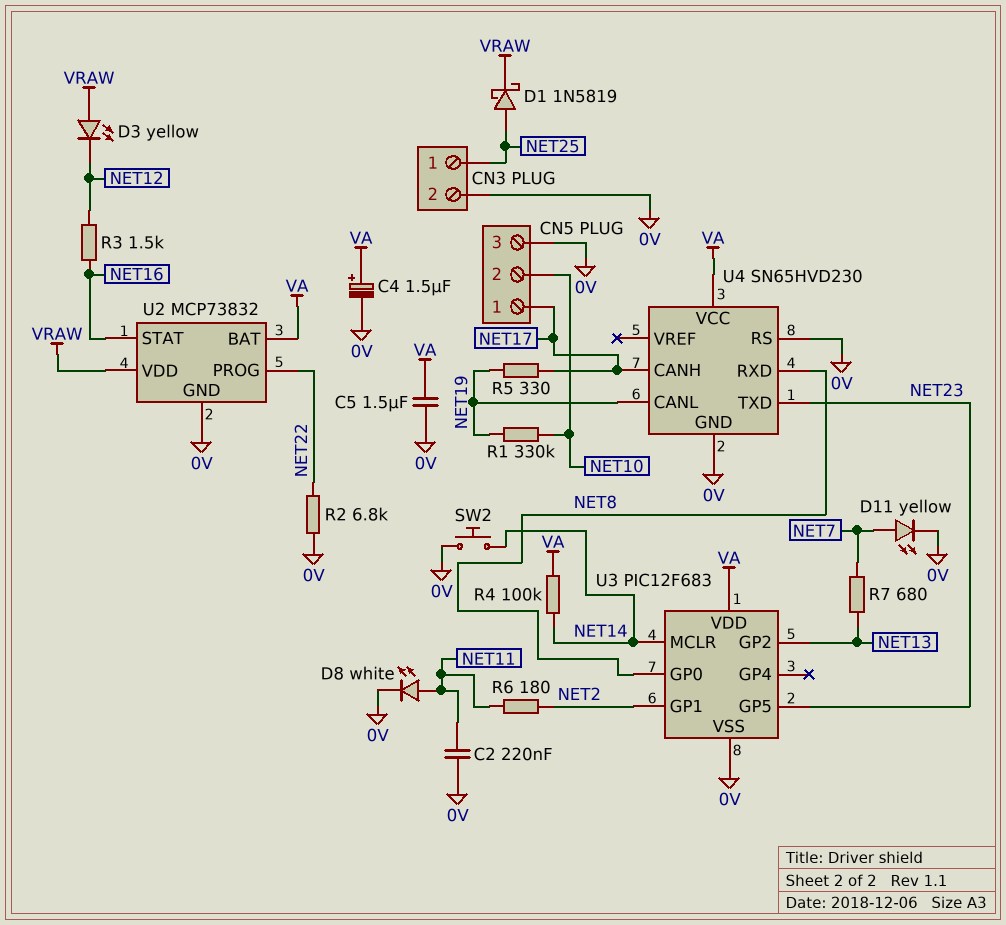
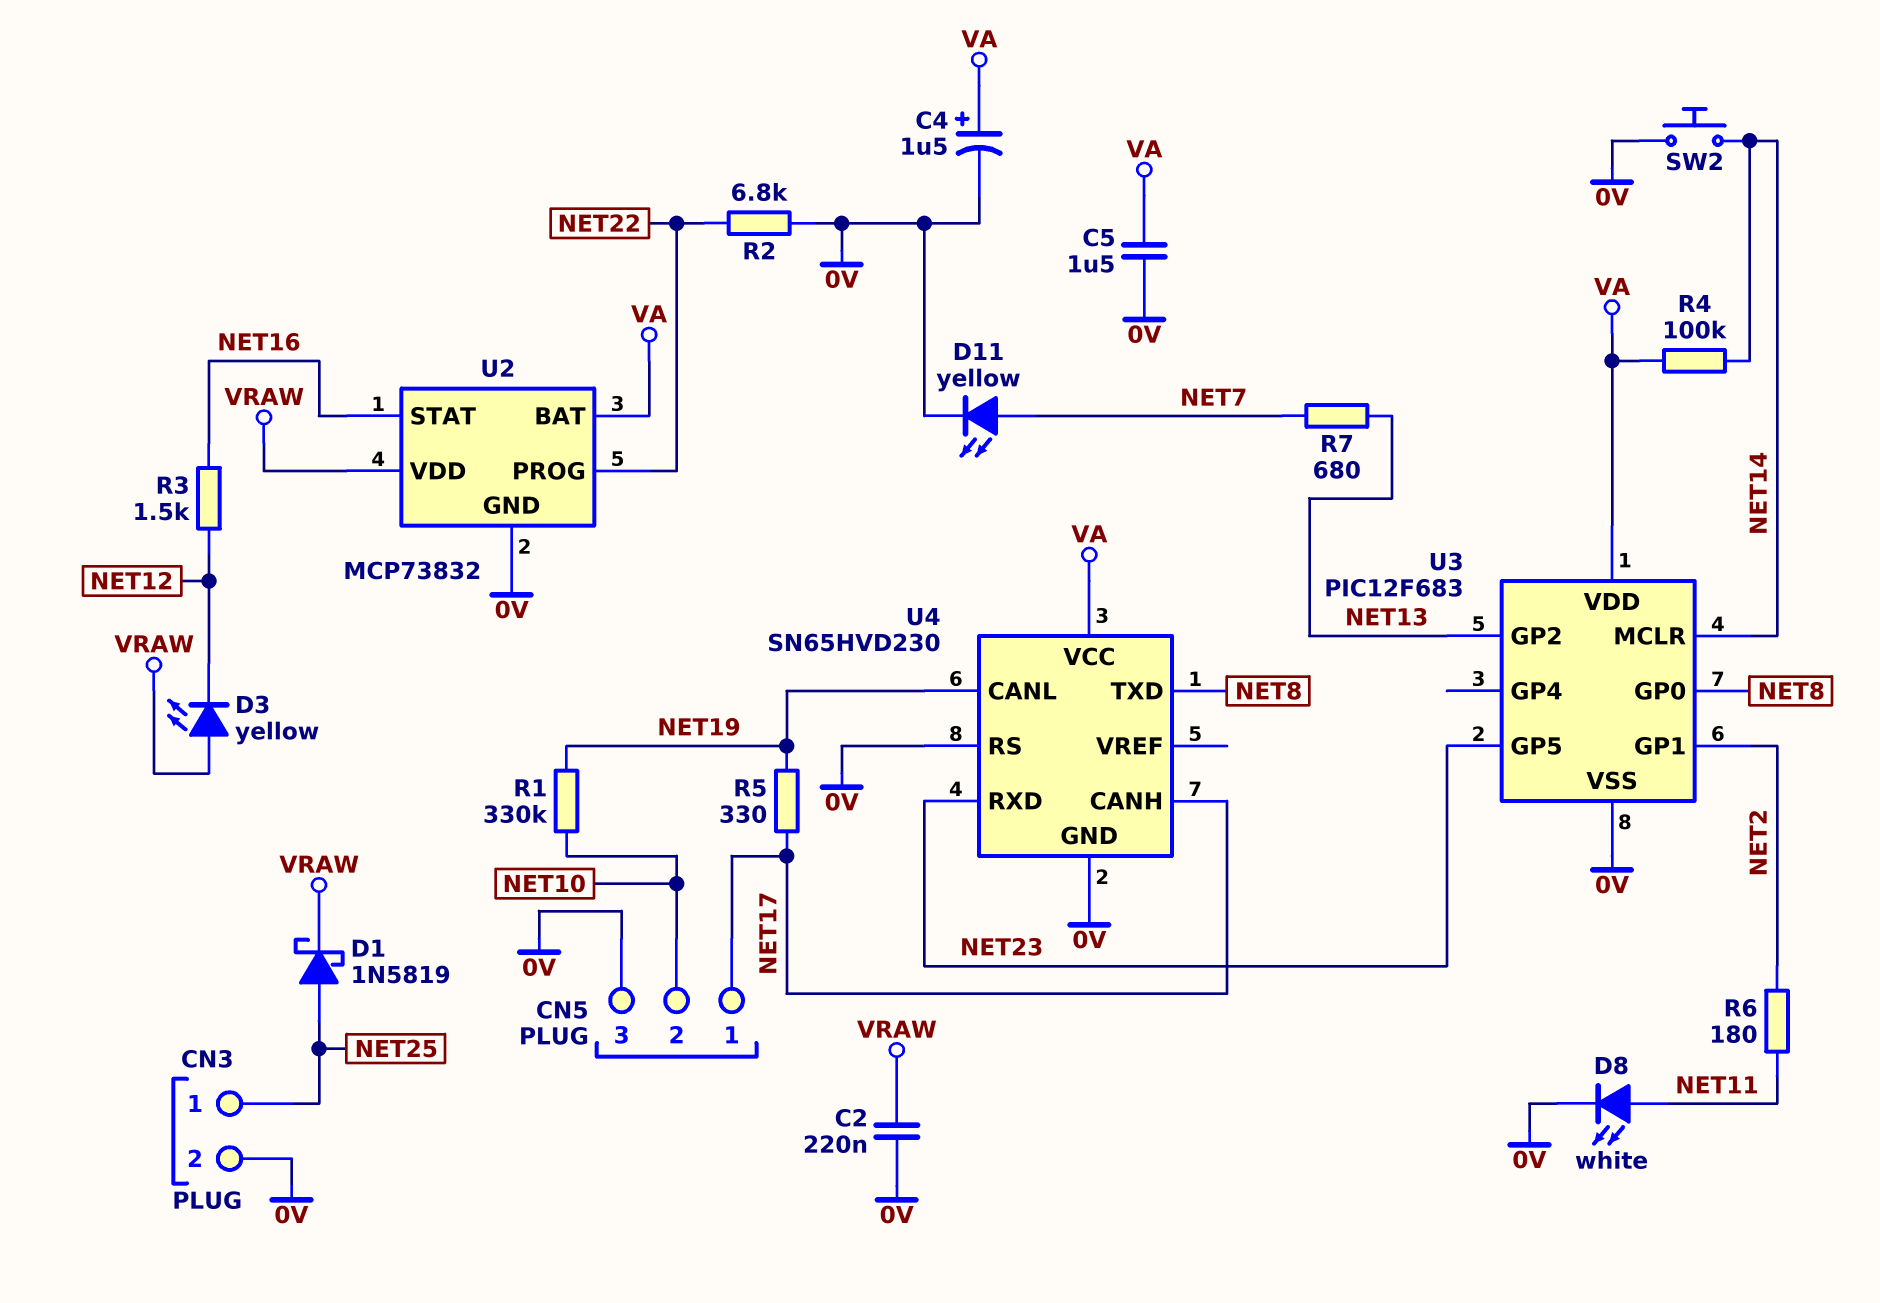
C2: 220nF (0V, NET11) -> 220nF (0V, VRAW)
U4 pin RXD: NET8 -> NET23
U4 pin TXD: NET23 -> NET8

